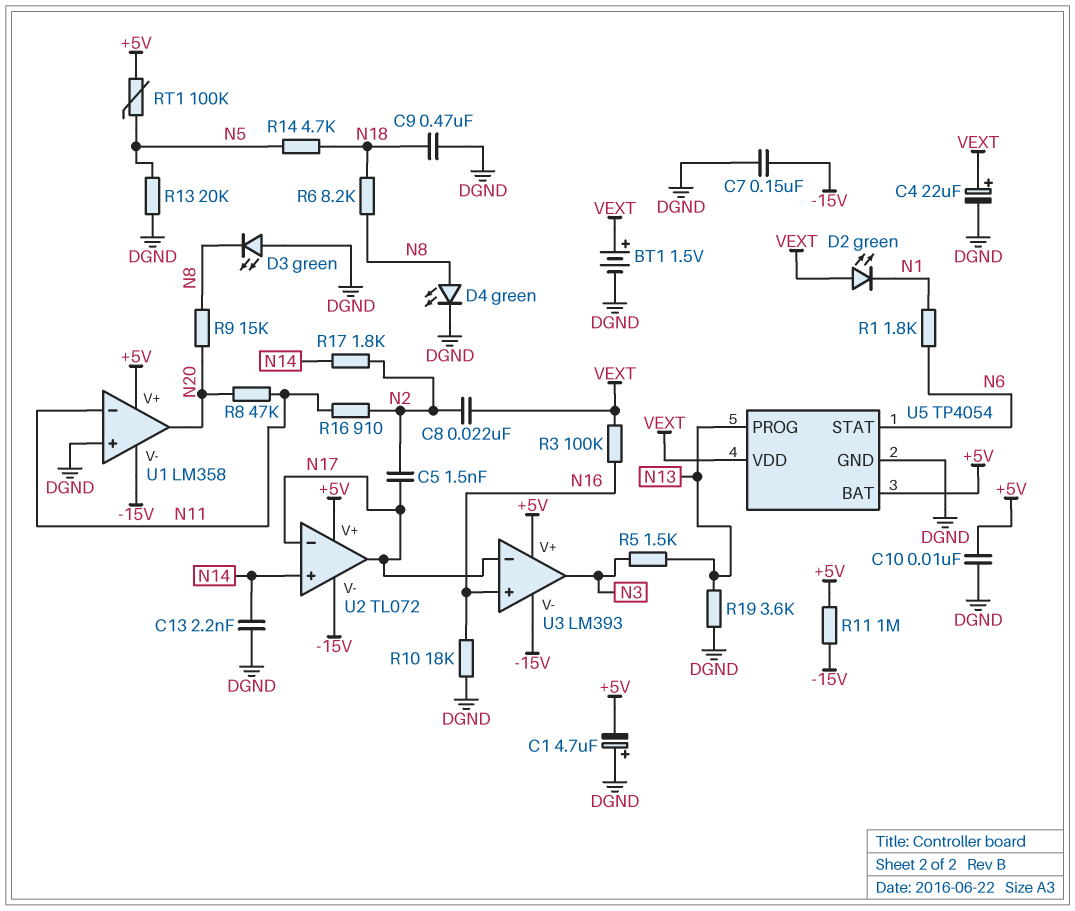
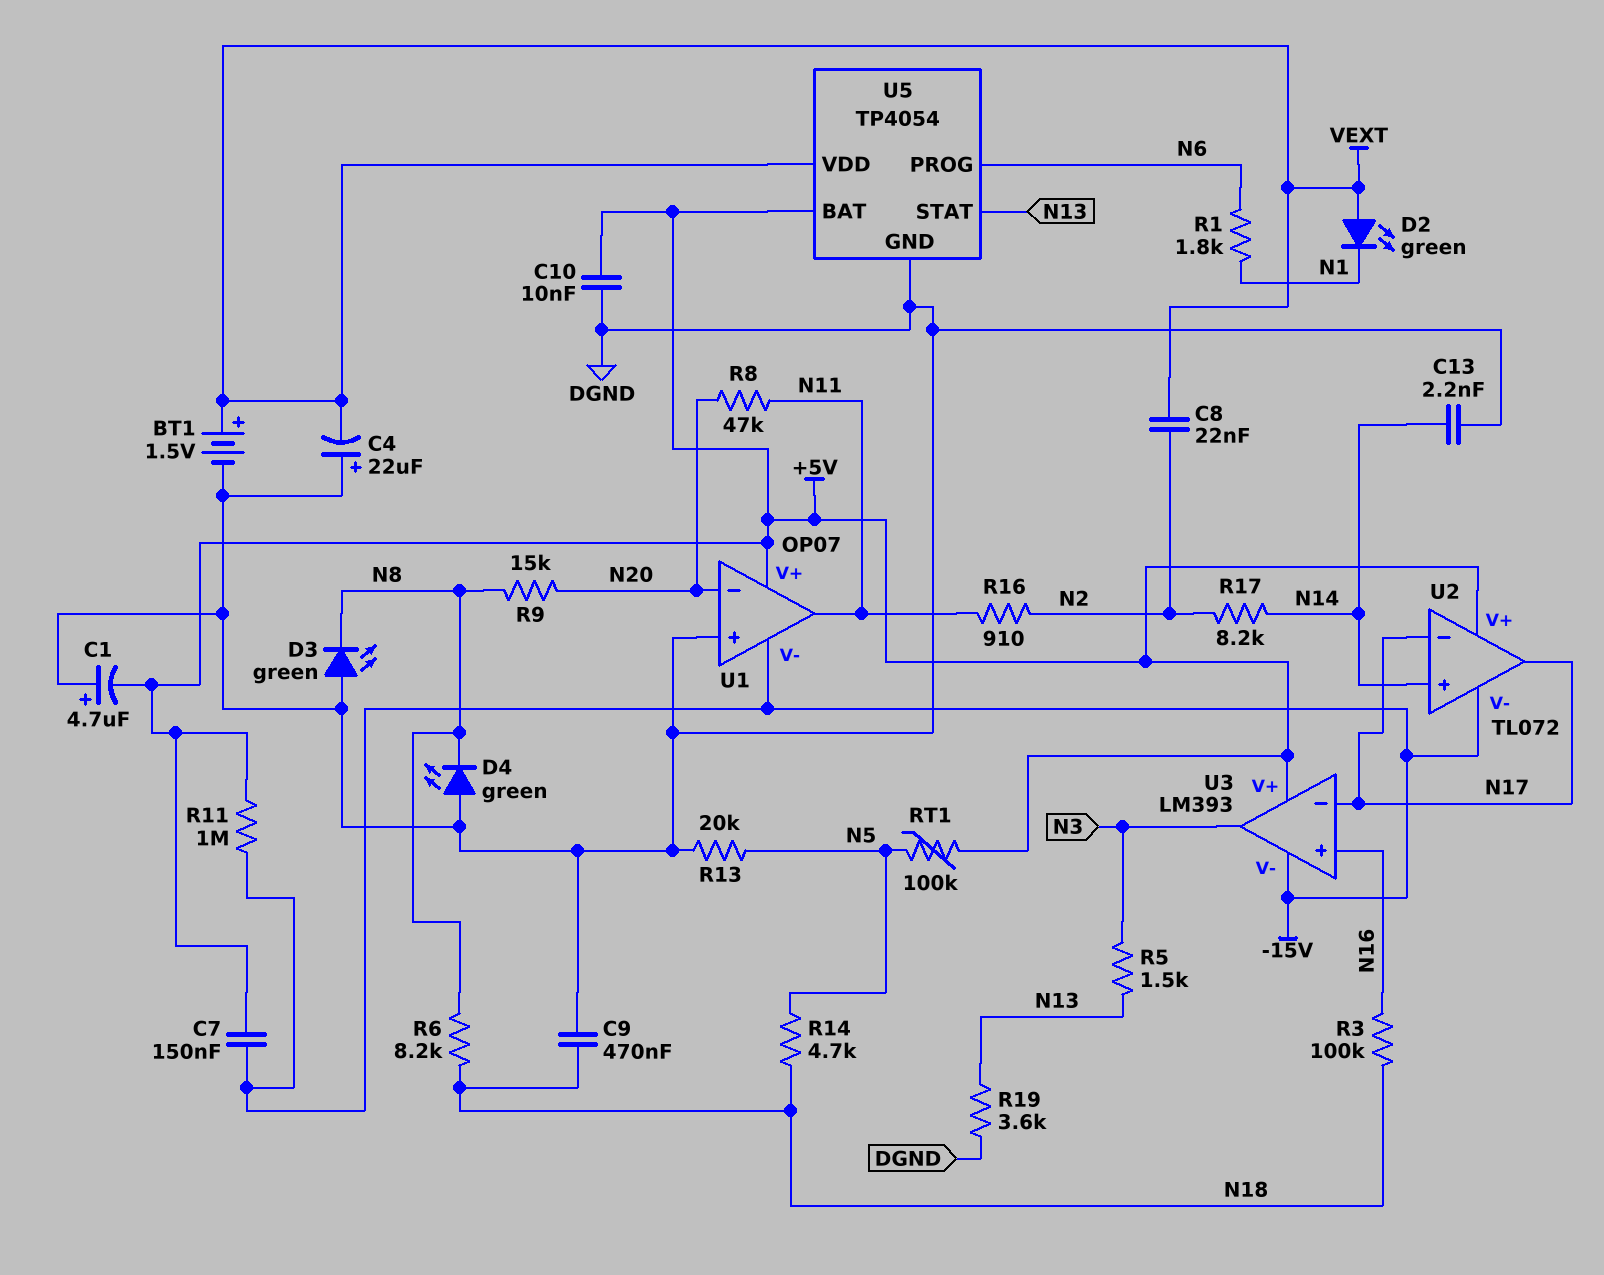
C4: 22uF (plus VEXT, minus DGND) -> 22uF (plus DGND, minus VEXT)
C5: 1.5nF (N2, N17) -> none
C7: 150nF (-15V, DGND) -> 150nF (+5V, -15V)
D4: LED green (A N8, K DGND) -> LED green (A DGND, K N8)
R3: 100k (N16, VEXT) -> 100k (N16, N18)
R10: 18k (DGND, N16) -> none
R17: 1.8k (N2, N14) -> 8.2k (N2, N14)
U1: LM358 -> OP07
U1 pin in-: N11 -> N20
U1 pin out: N20 -> N11
U5 pin PROG: N13 -> N6
U5 pin STAT: N6 -> N13

